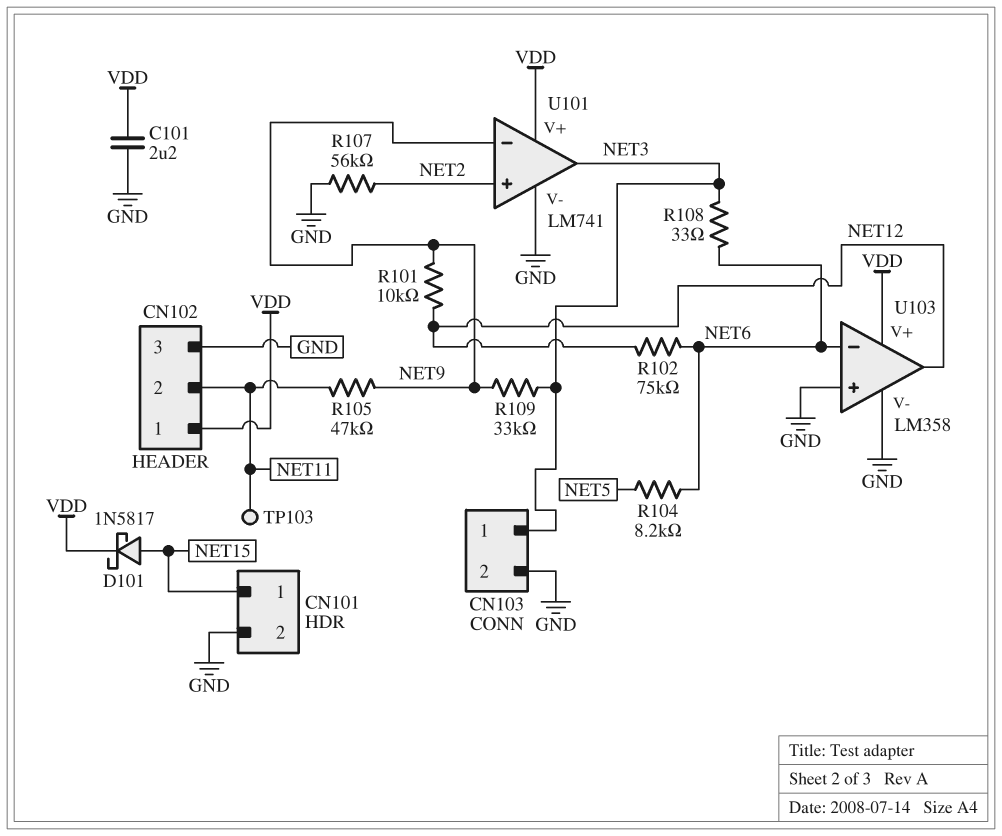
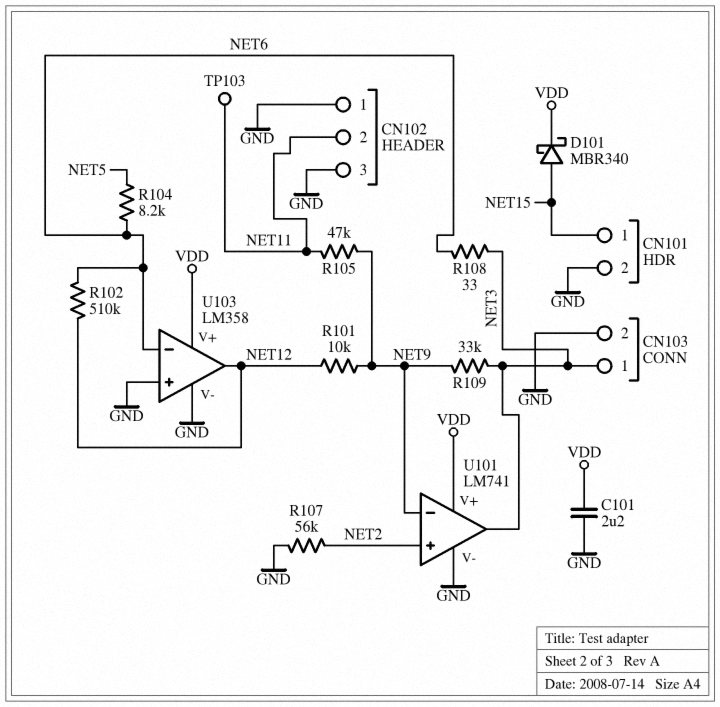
CN102 pin 1: VDD -> GND
D101: schottky 1N5817 (A NET15, K VDD) -> schottky MBR340 (A NET15, K VDD)
R102: 75k (NET6, NET12) -> 510k (NET6, NET12)

